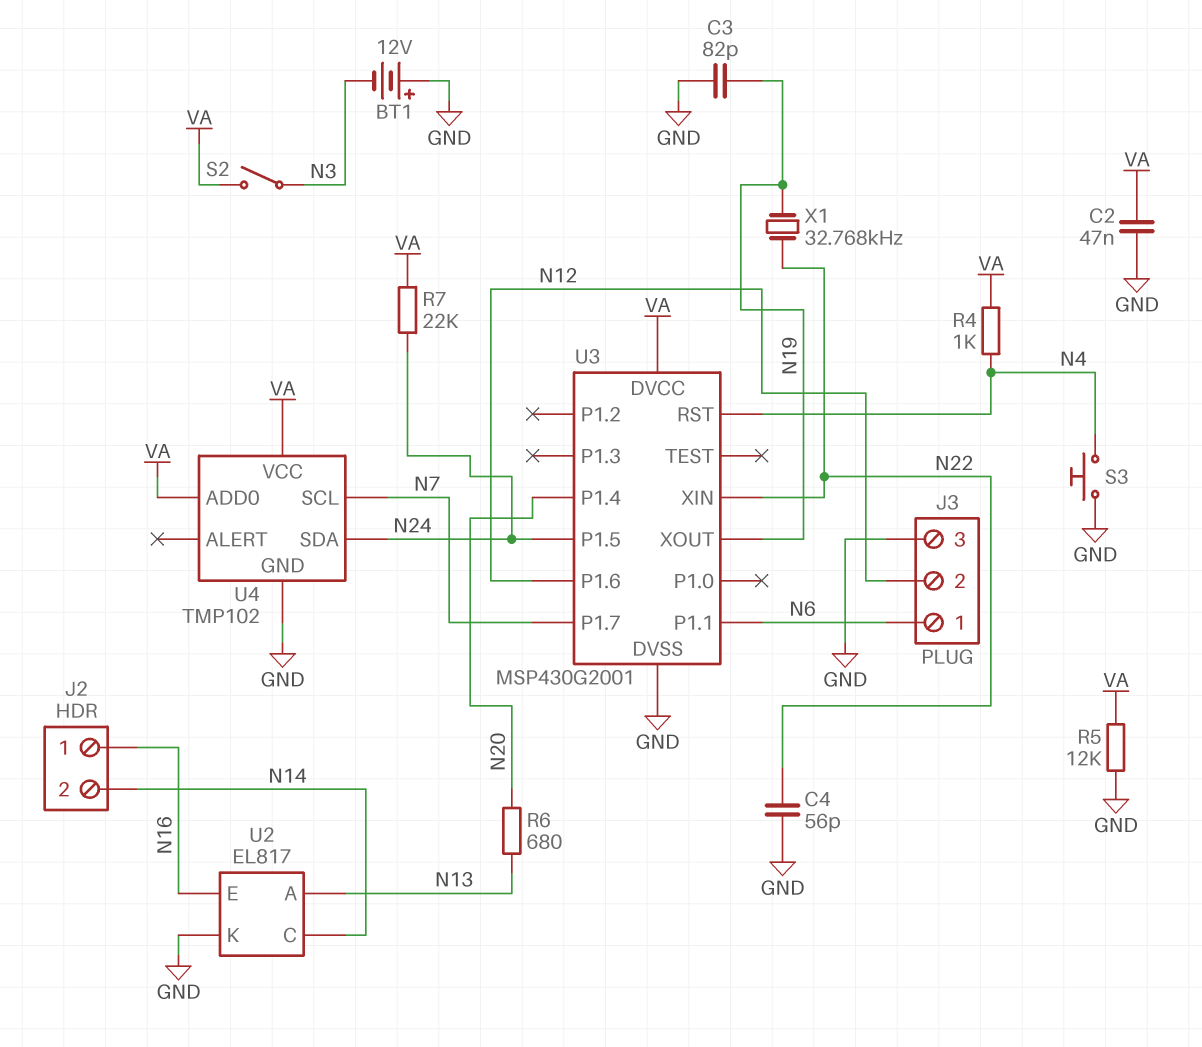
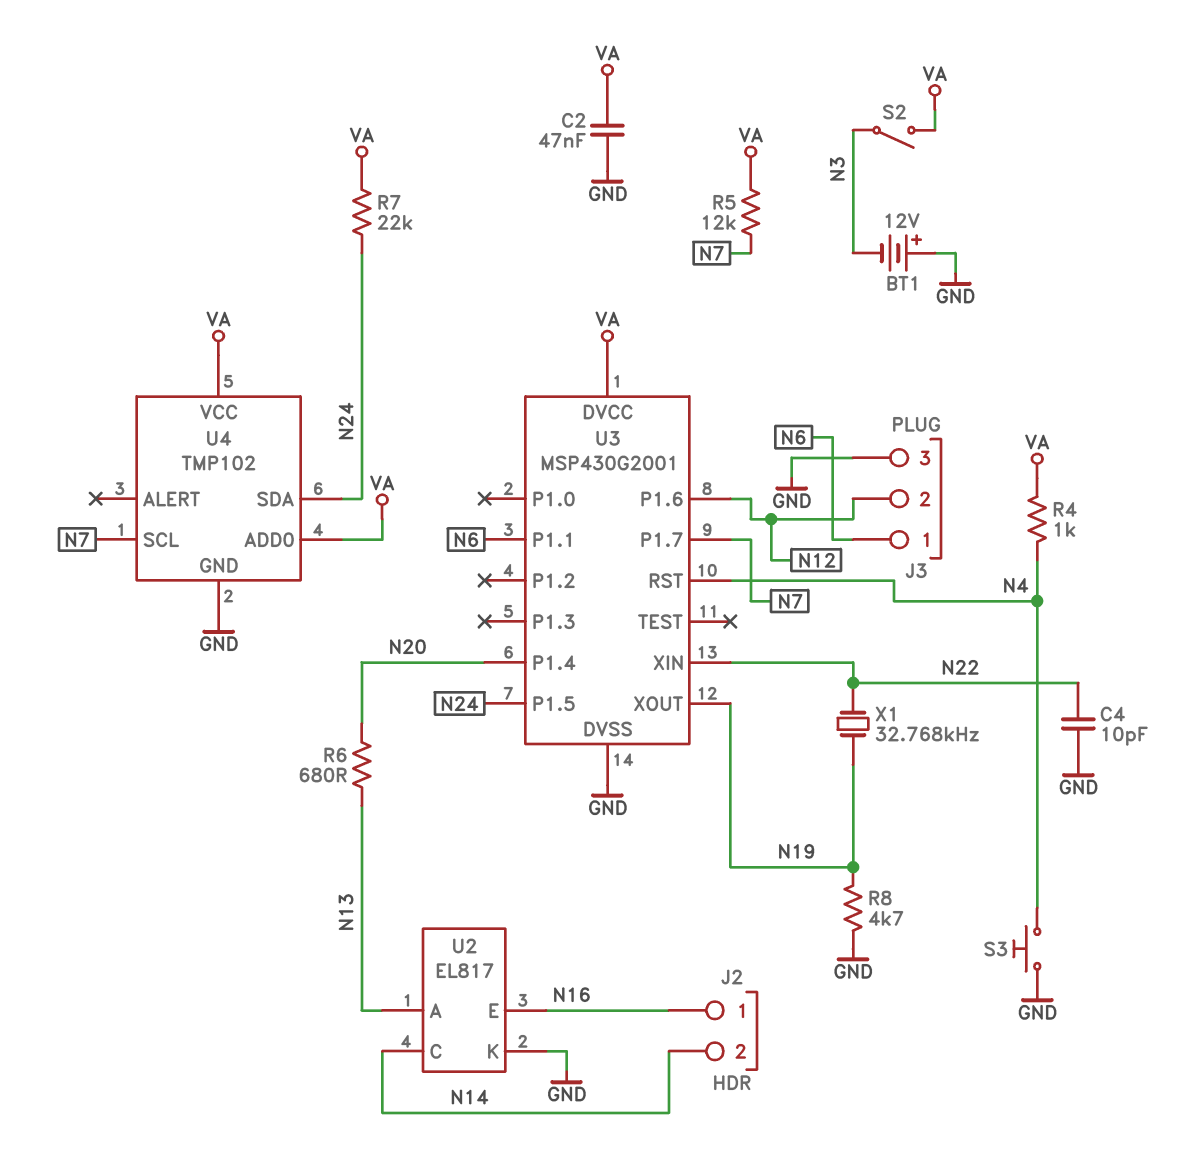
C3: 82pF (GND, N19) -> none
C4: 56pF (GND, N22) -> 10pF (GND, N22)
R5: 12k (GND, VA) -> 12k (N7, VA)
R8: none -> 4.7k (GND, N19)

